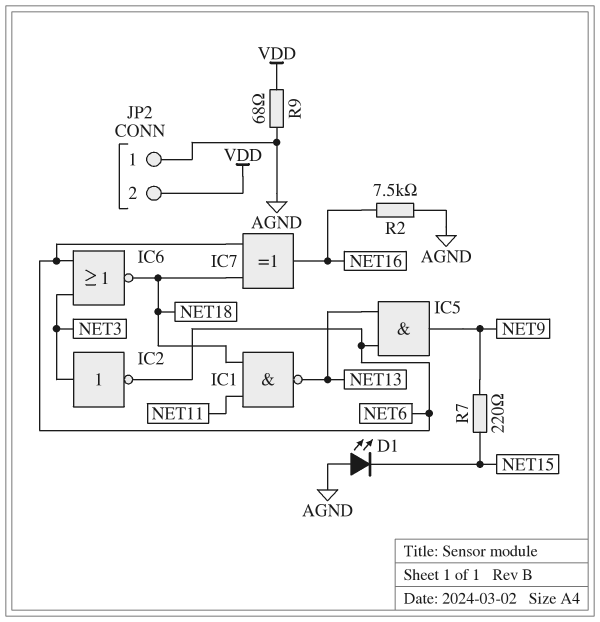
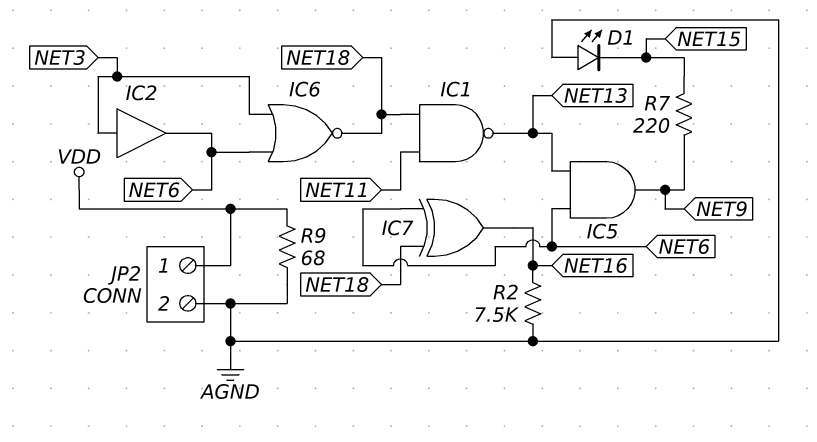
IC2: NOT (in NET3, out NET6) -> buffer (in NET3, out NET6)
JP2 pin 1: AGND -> VDD
JP2 pin 2: VDD -> AGND

